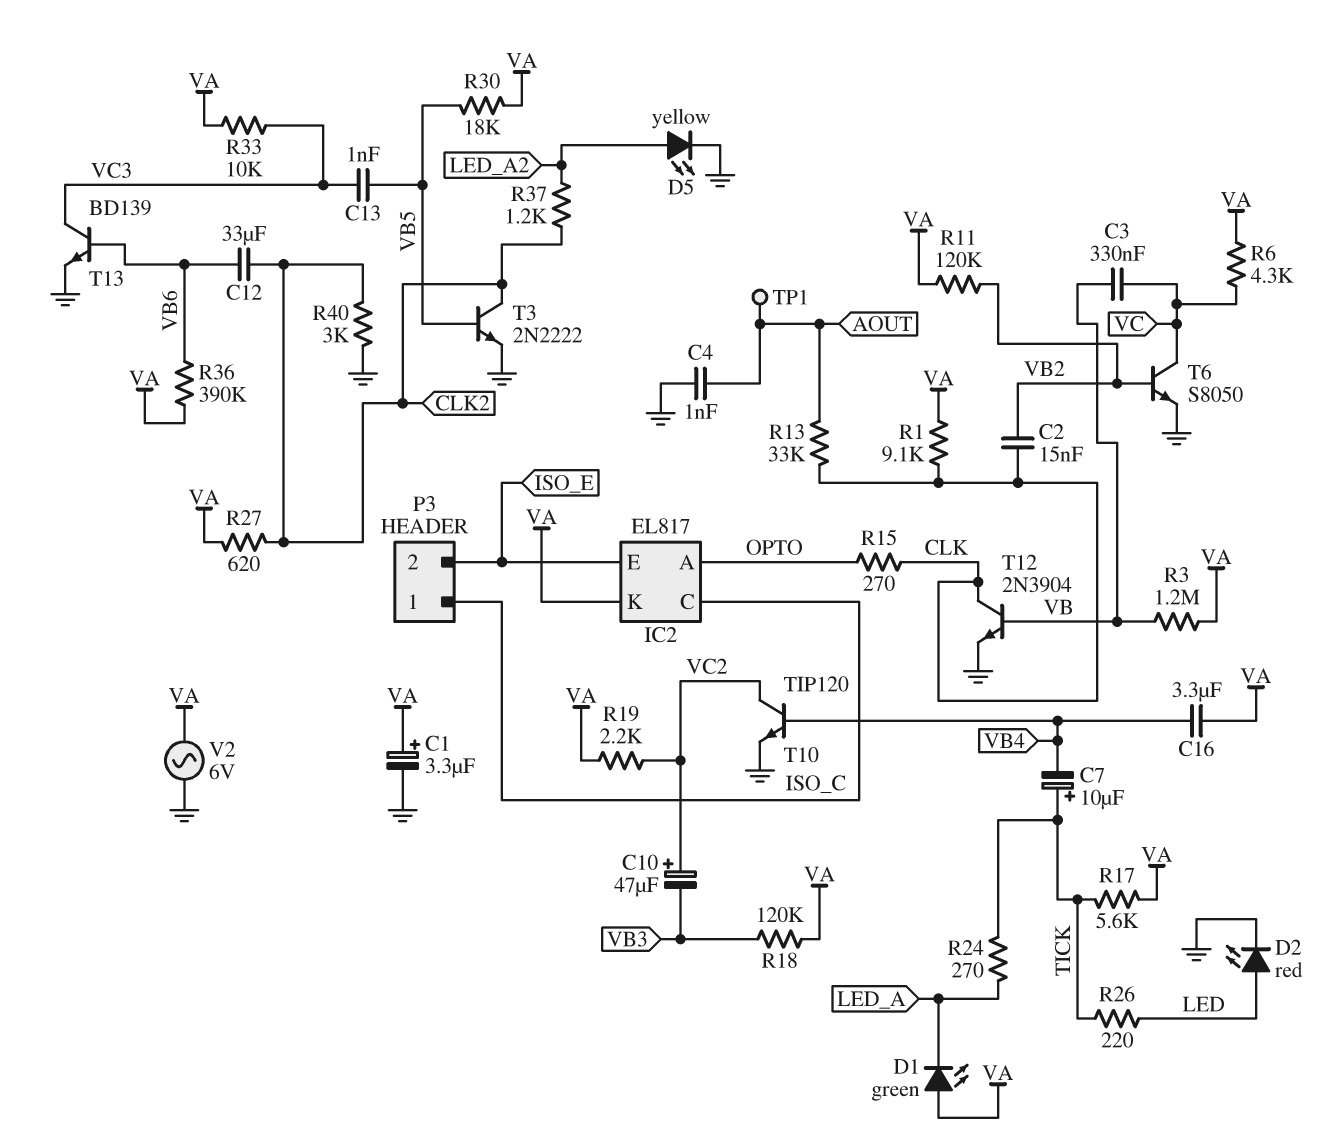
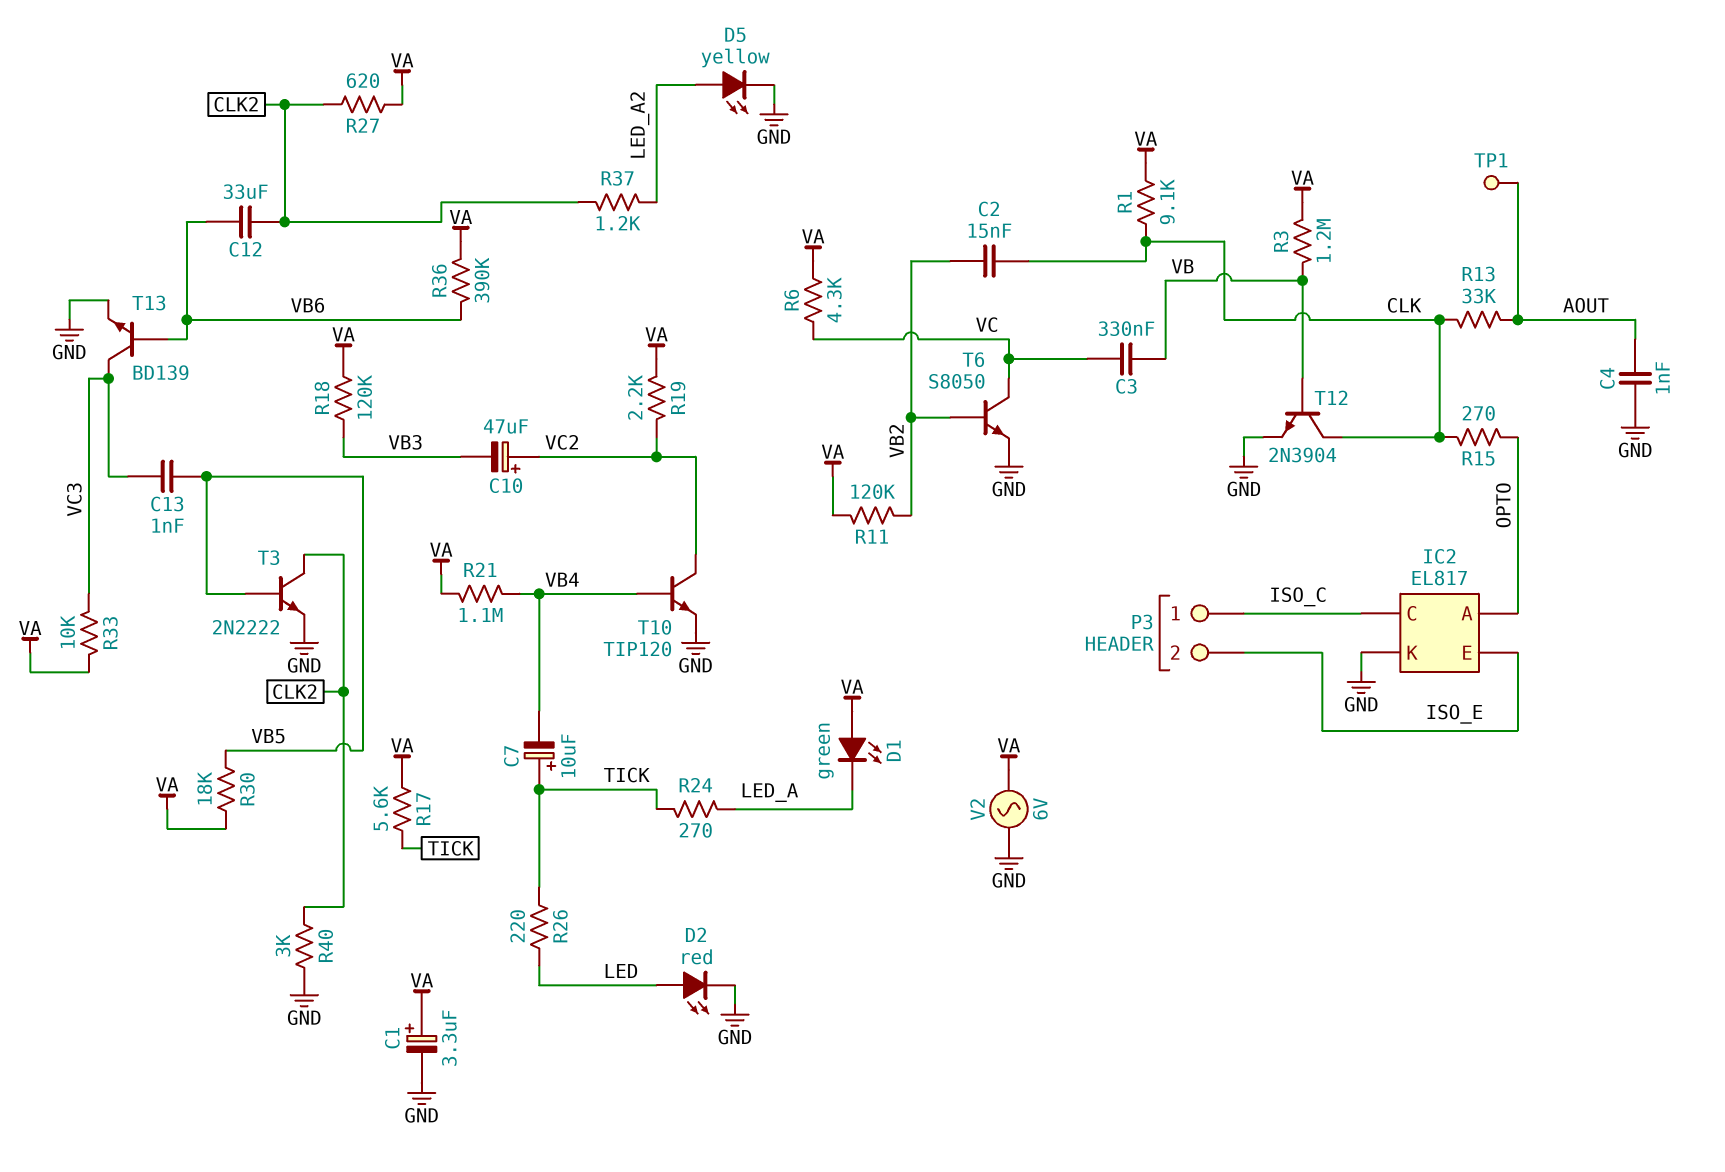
C16: 3.3uF (VA, VB4) -> none
IC2 pin K: VA -> GND
R21: none -> 1.1M (VA, VB4)

